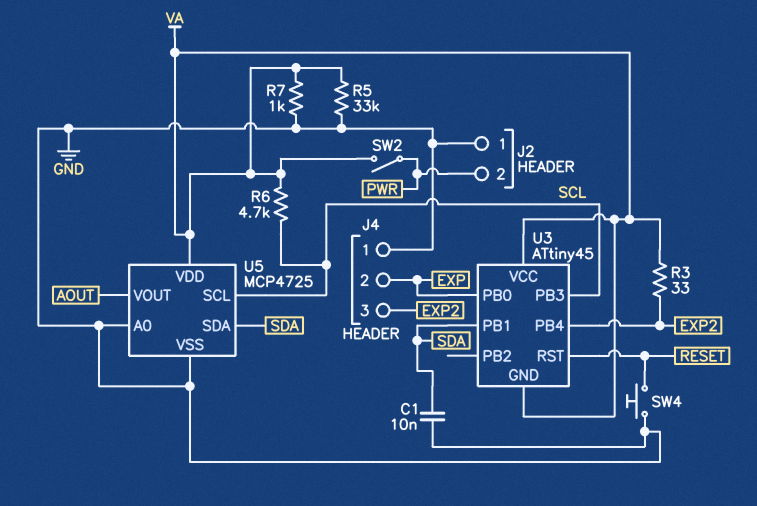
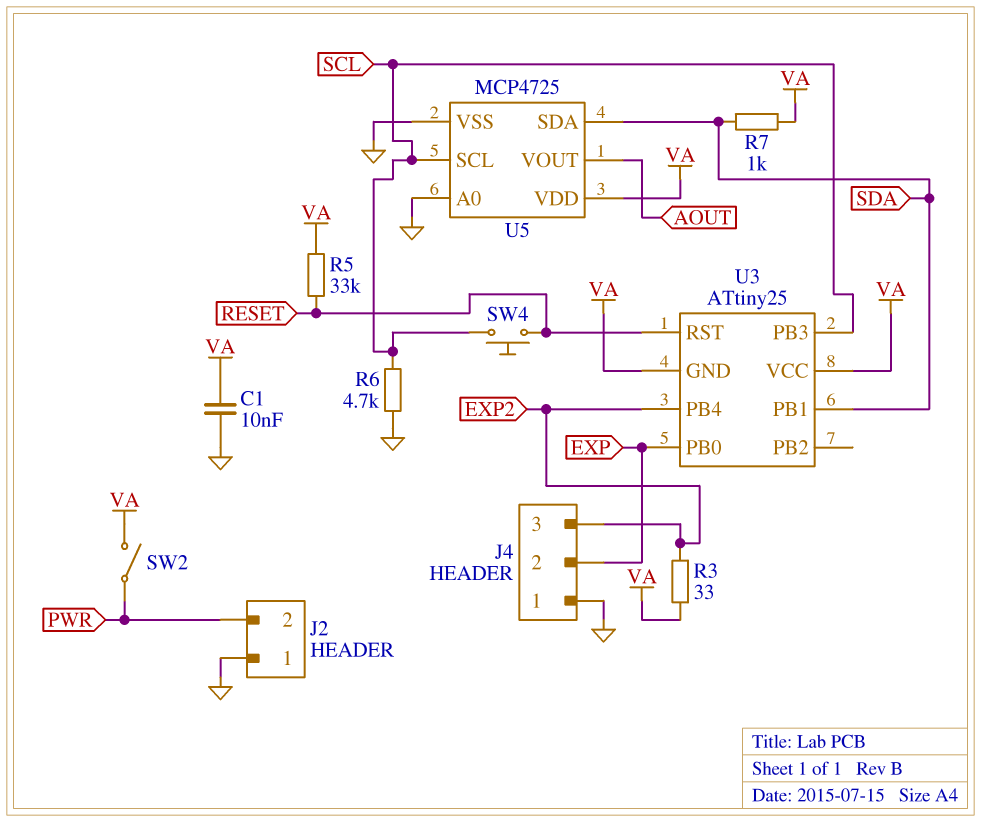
C1: 10nF (GND, SDA) -> 10nF (GND, VA)
R5: 33k (GND, VA) -> 33k (RESET, VA)
R6: 4.7k (SCL, VA) -> 4.7k (GND, SCL)
R7: 1k (GND, VA) -> 1k (SDA, VA)
SW4: button (GND, RESET) -> button (RESET, SCL)
U3: ATtiny45 -> ATtiny25

